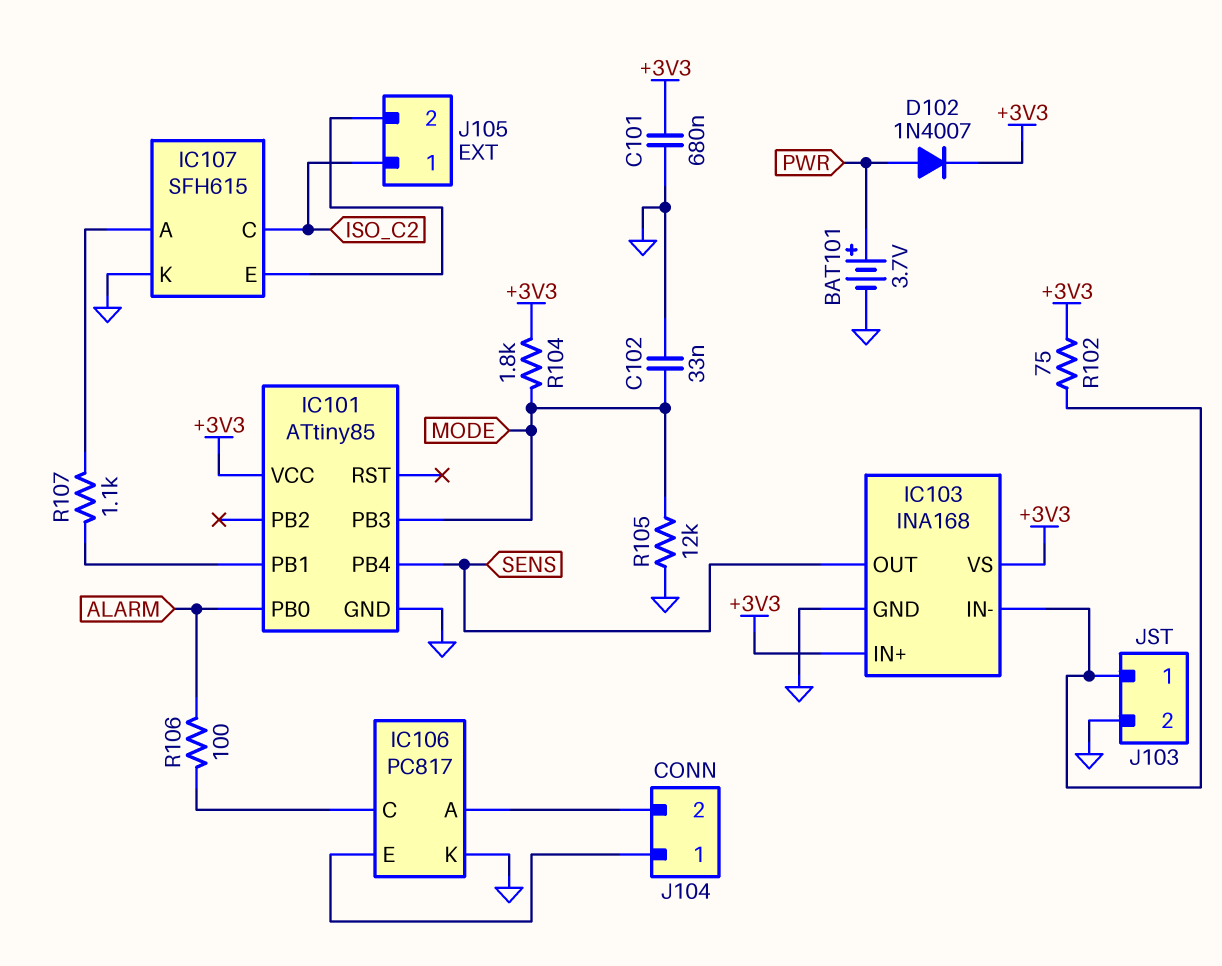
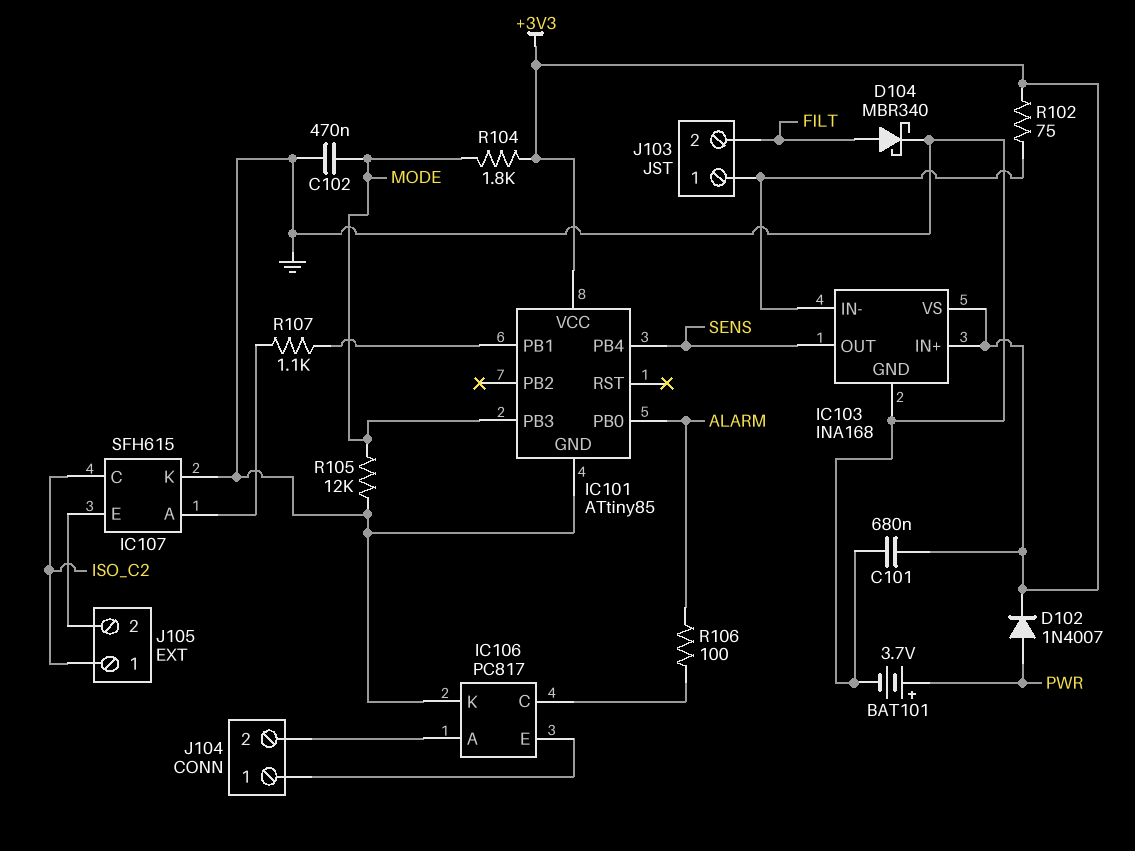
C102: 33nF (GND, MODE) -> 470nF (GND, MODE)
D104: none -> schottky MBR340 (A FILT, K GND)
J103 pin 2: GND -> FILT

